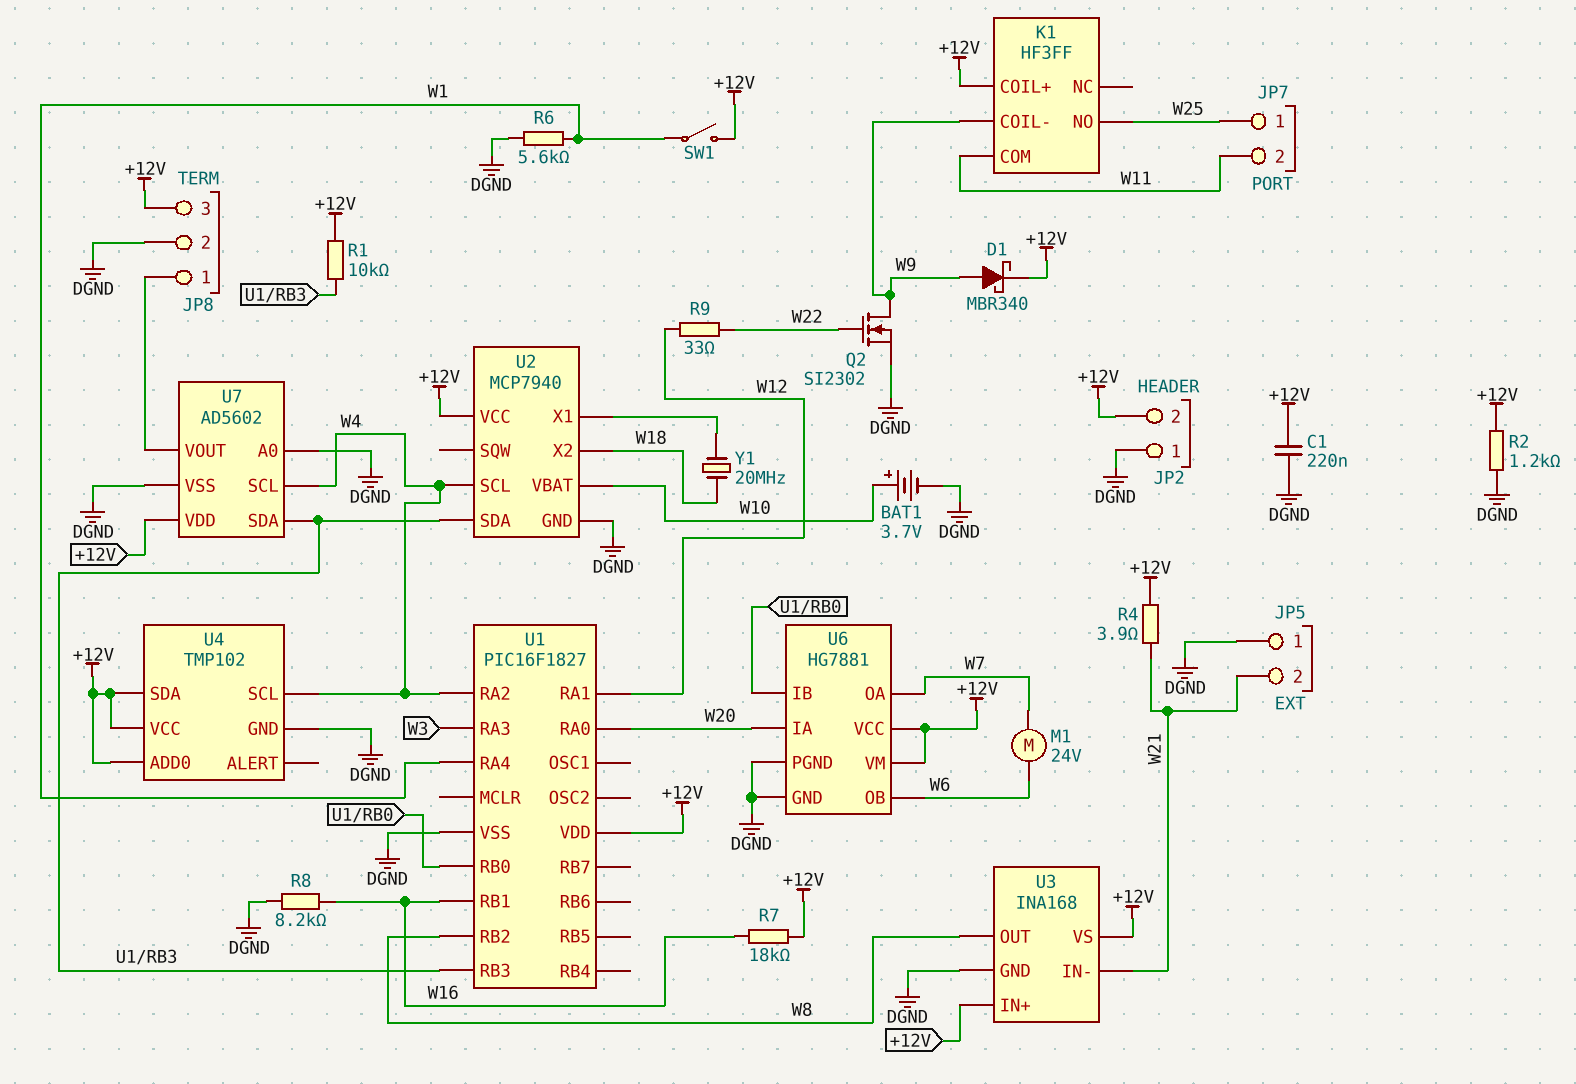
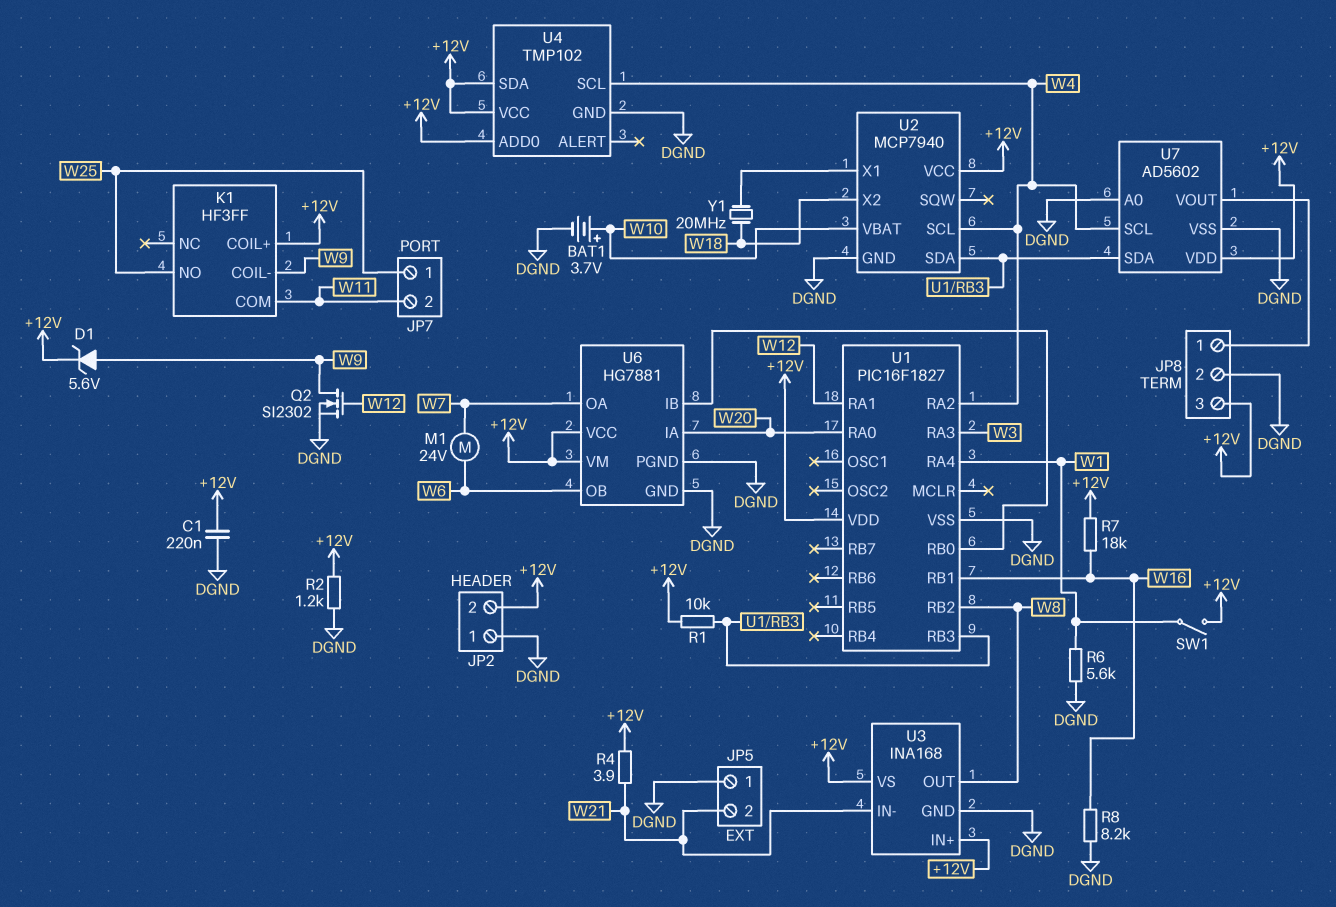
D1: schottky MBR340 (A W9, K +12V) -> zener 5.6V (A W9, K +12V)
Q2: NMOS SI2302 (G W22, D W9, S DGND) -> NMOS SI2302 (G W12, D W9, S DGND)
R9: 33 (W12, W22) -> none

